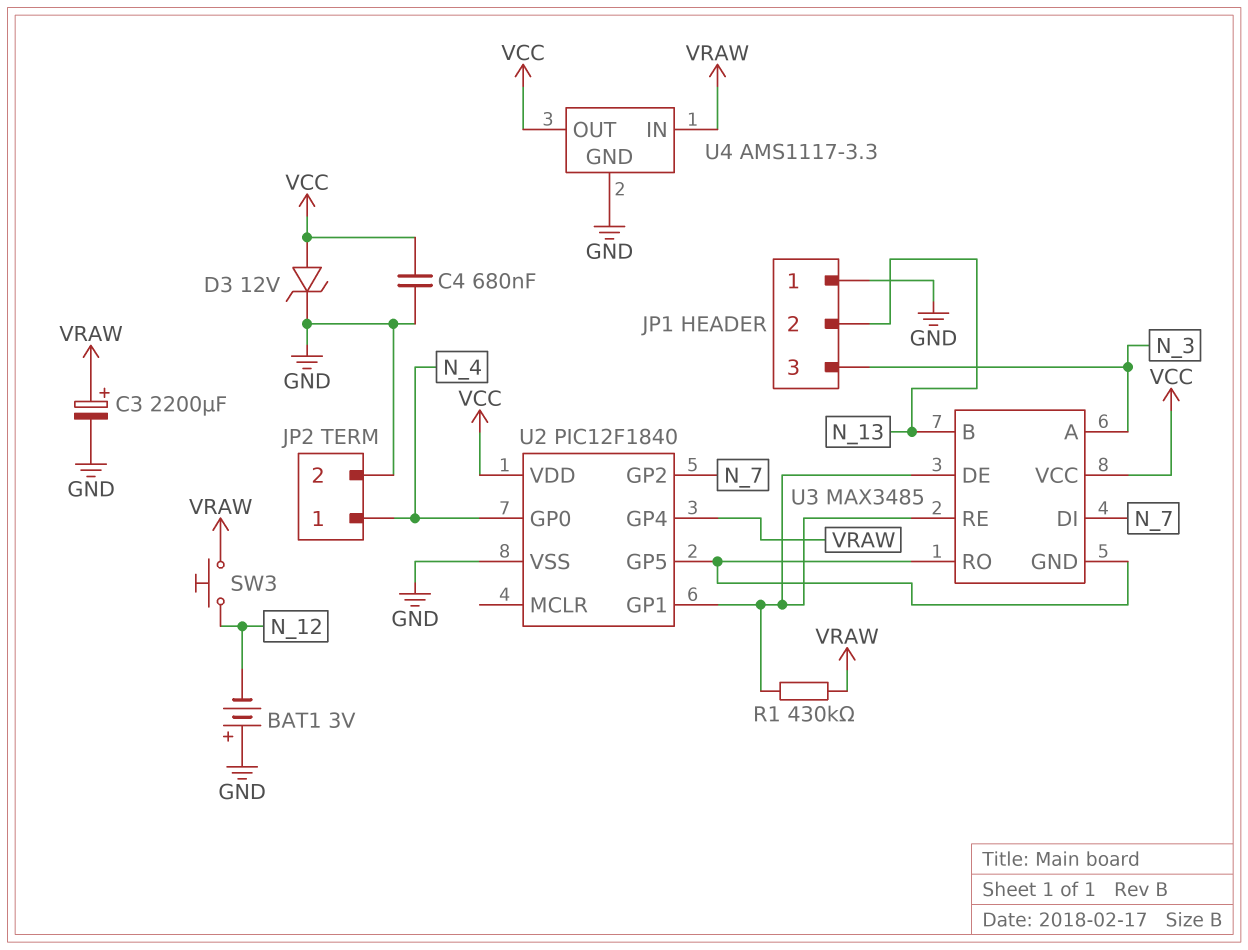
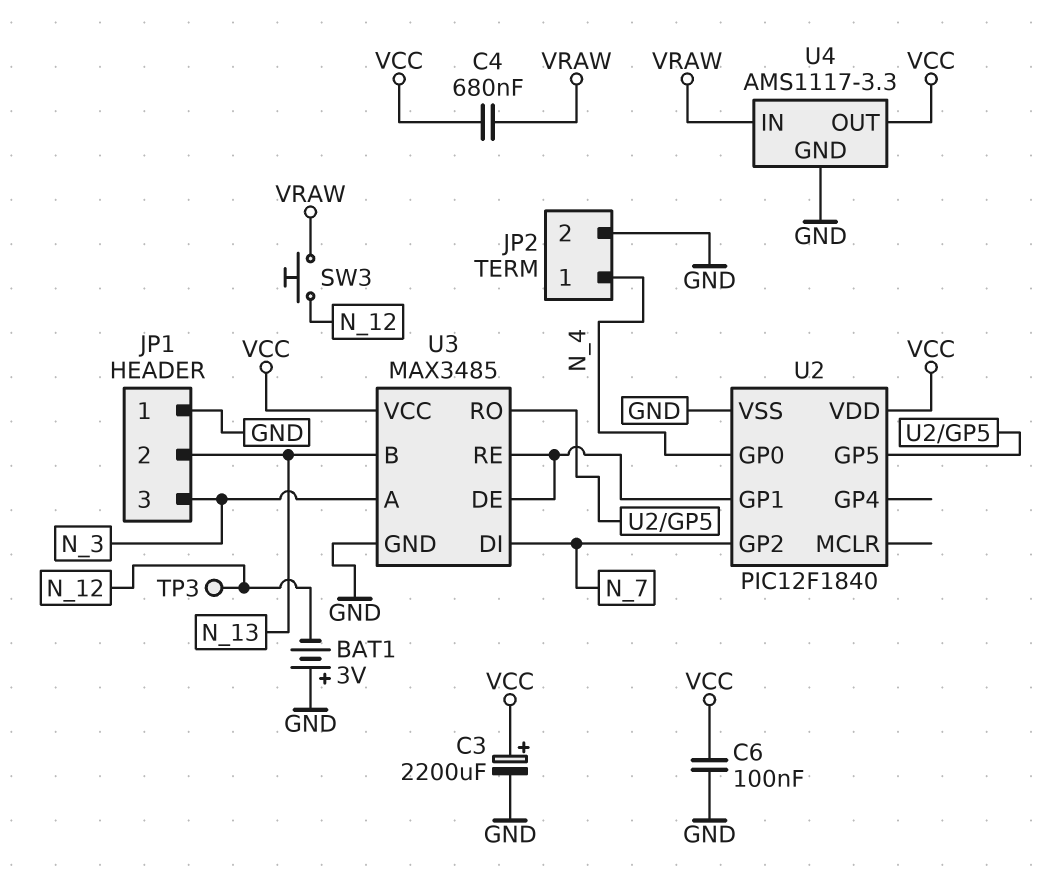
C3: 2200uF (plus VRAW, minus GND) -> 2200uF (plus VCC, minus GND)
C4: 680nF (GND, VCC) -> 680nF (VCC, VRAW)
C6: none -> 100nF (GND, VCC)
D3: zener 12V (A VCC, K GND) -> none
R1: 430k (U2/GP1, VRAW) -> none
TP3: none -> test point (N_12)
U2 pin GP4: VRAW -> none
U3 pin GND: U2/GP5 -> GND

